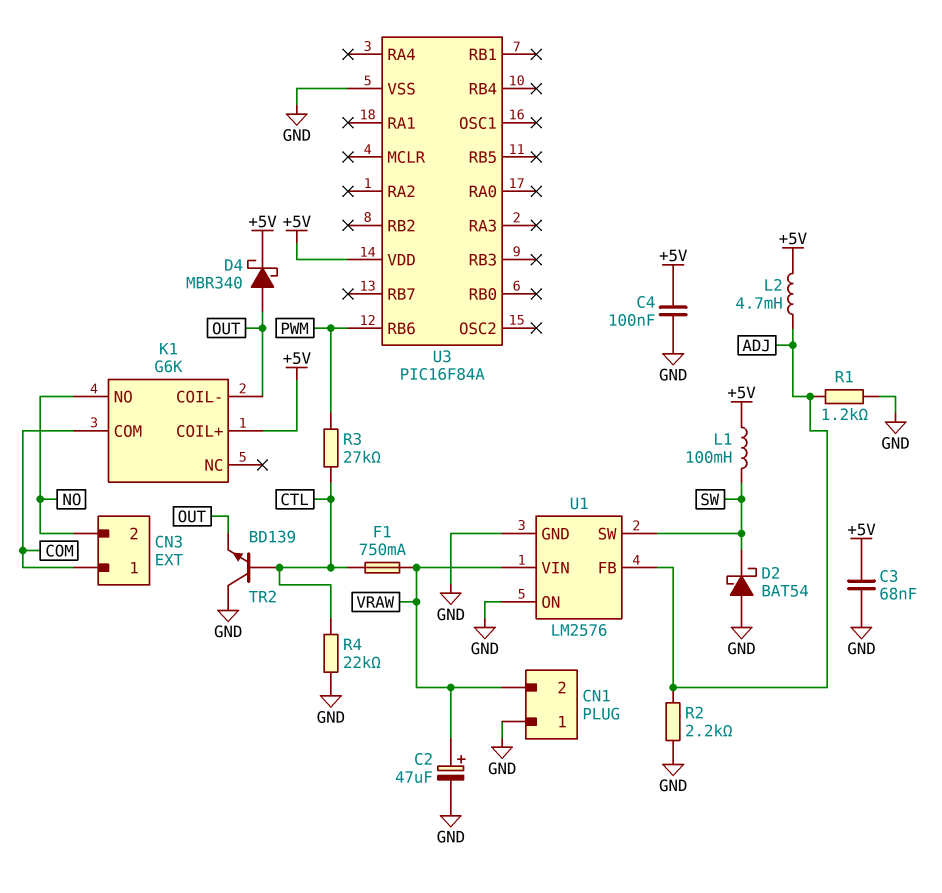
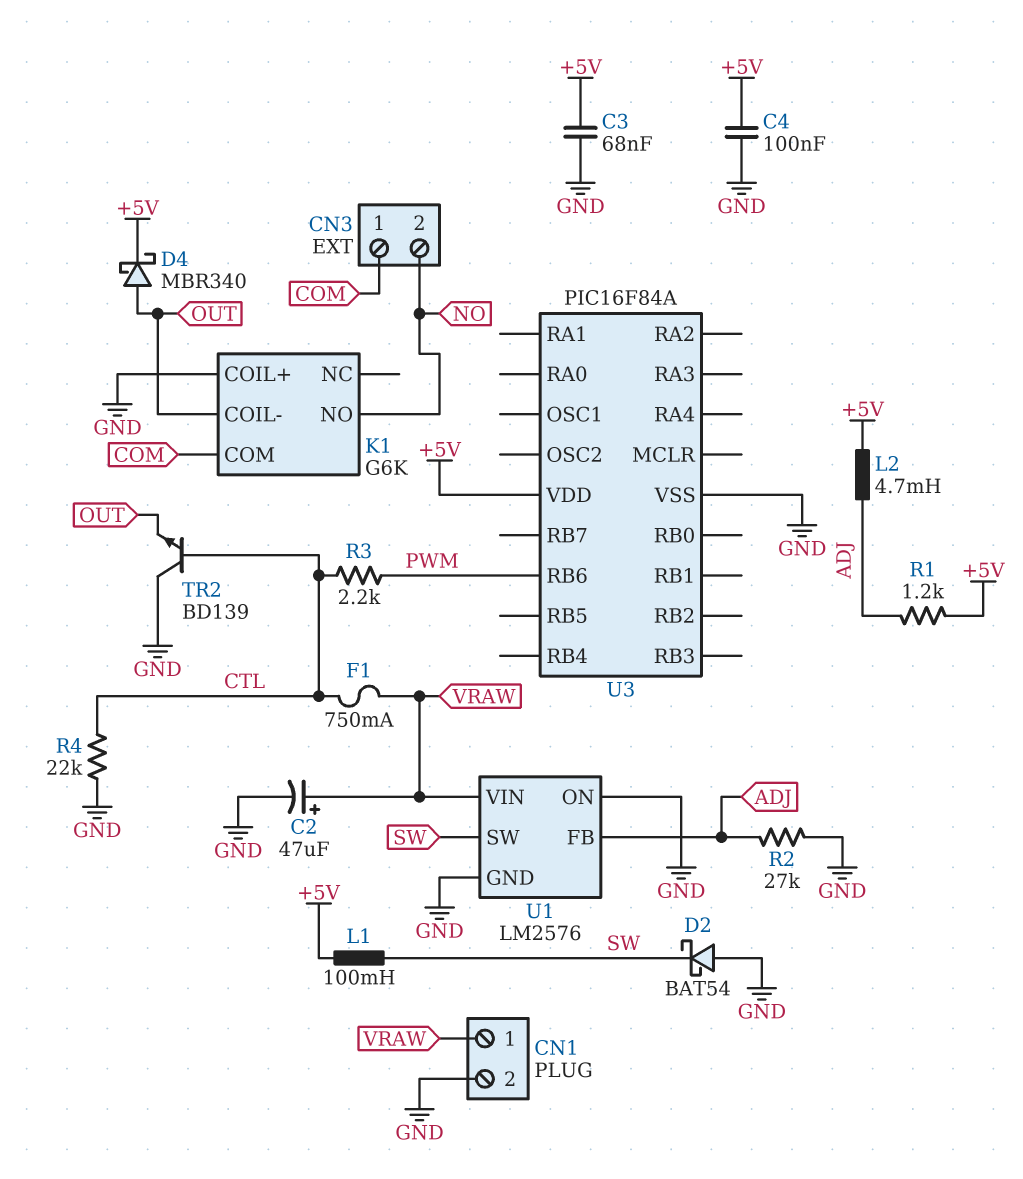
CN1 pin 1: GND -> VRAW
CN1 pin 2: VRAW -> GND
K1 pin COIL+: +5V -> GND
R1: 1.2k (ADJ, GND) -> 1.2k (+5V, ADJ)
R2: 2.2k (ADJ, GND) -> 27k (ADJ, GND)
R3: 27k (CTL, PWM) -> 2.2k (CTL, PWM)

